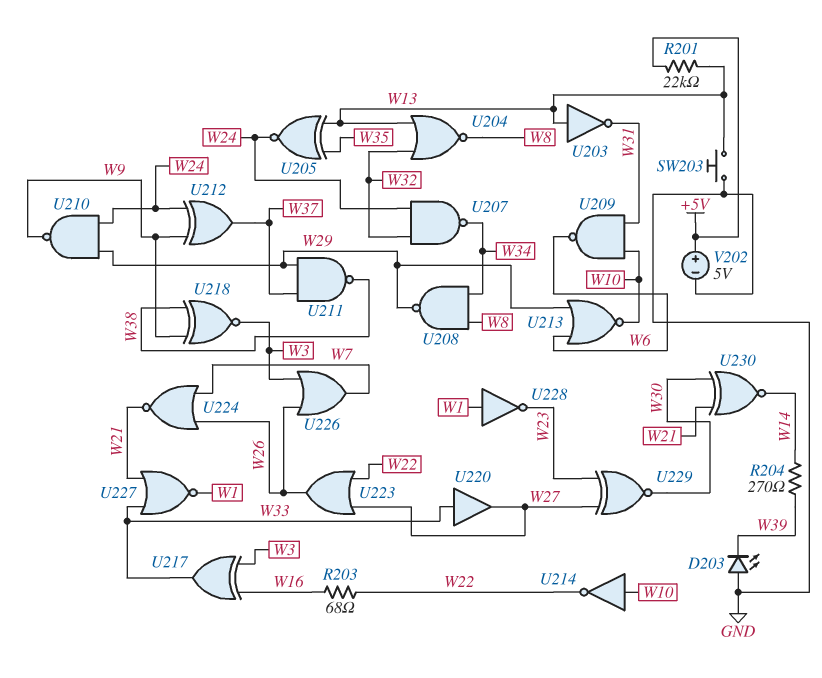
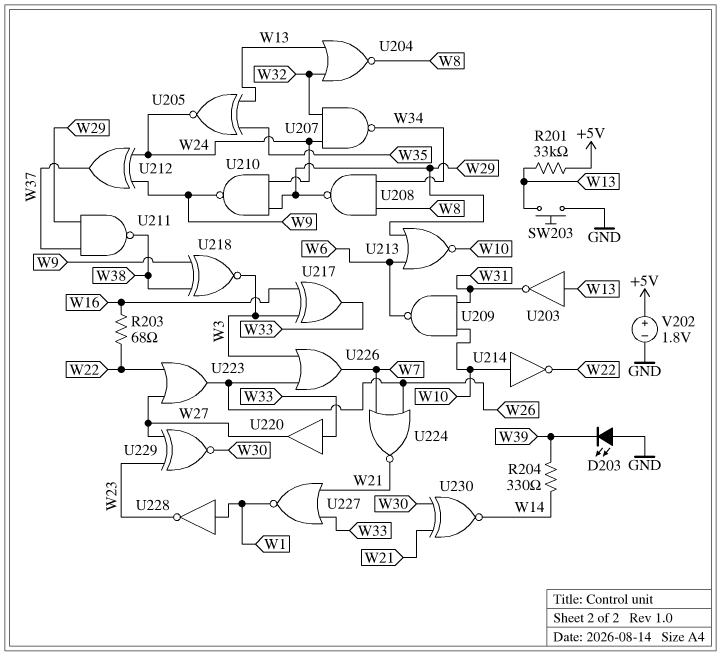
R201: 22k (+5V, W13) -> 33k (+5V, W13)
R204: 270 (W14, W39) -> 330 (W14, W39)
V202: 5V (plus +5V, minus GND) -> 1.8V (plus +5V, minus GND)

